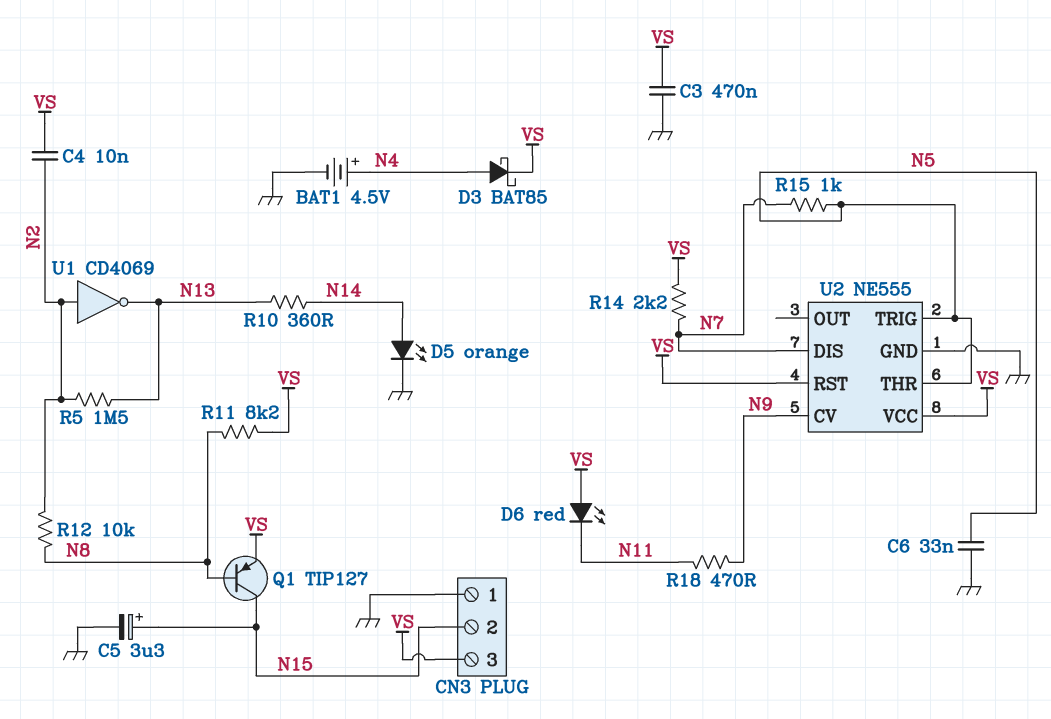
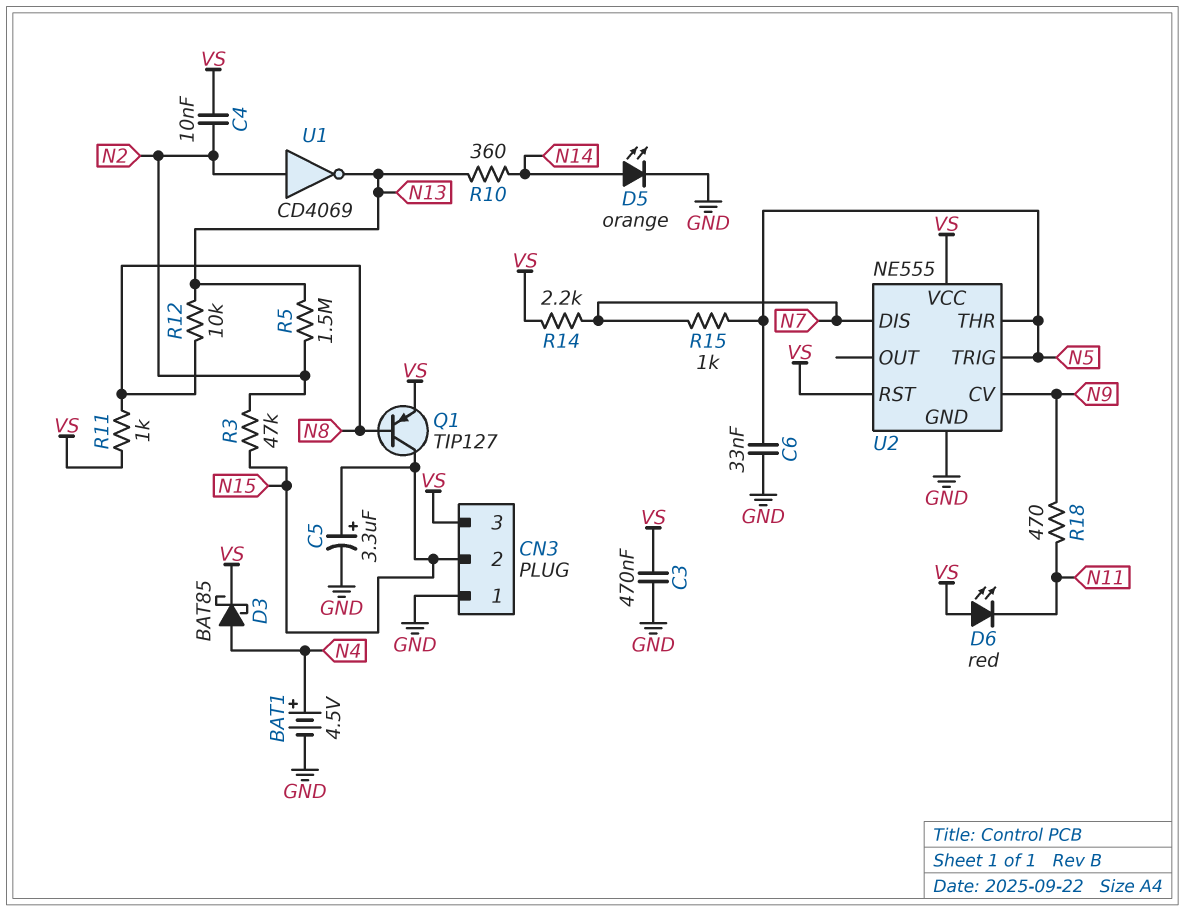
R3: none -> 47k (N2, N15)
R11: 8.2k (N8, VS) -> 1k (N8, VS)
R12: 10k (N2, N8) -> 10k (N8, N13)

